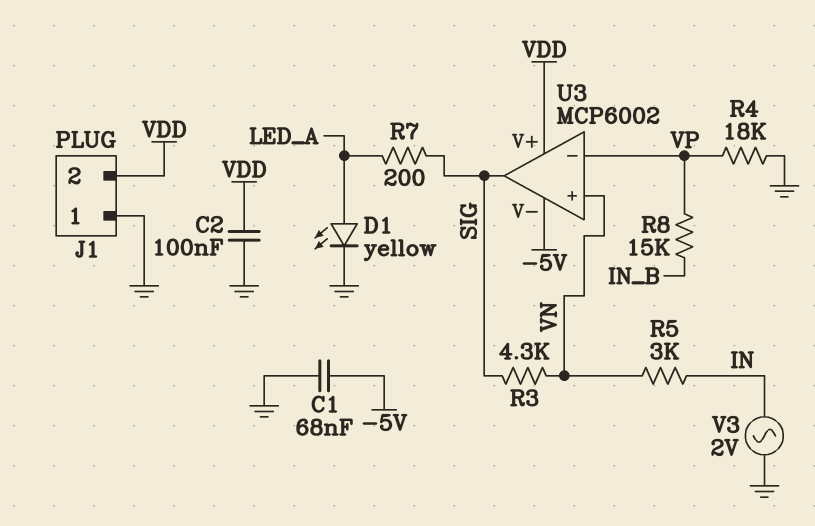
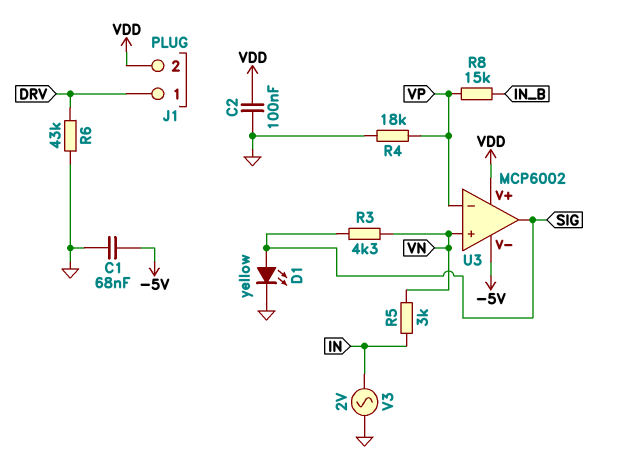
D1: LED yellow (A LED_A, K GND) -> LED yellow (A SIG, K GND)
J1 pin 1: GND -> DRV
R6: none -> 43k (DRV, GND)
R7: 200 (LED_A, SIG) -> none

